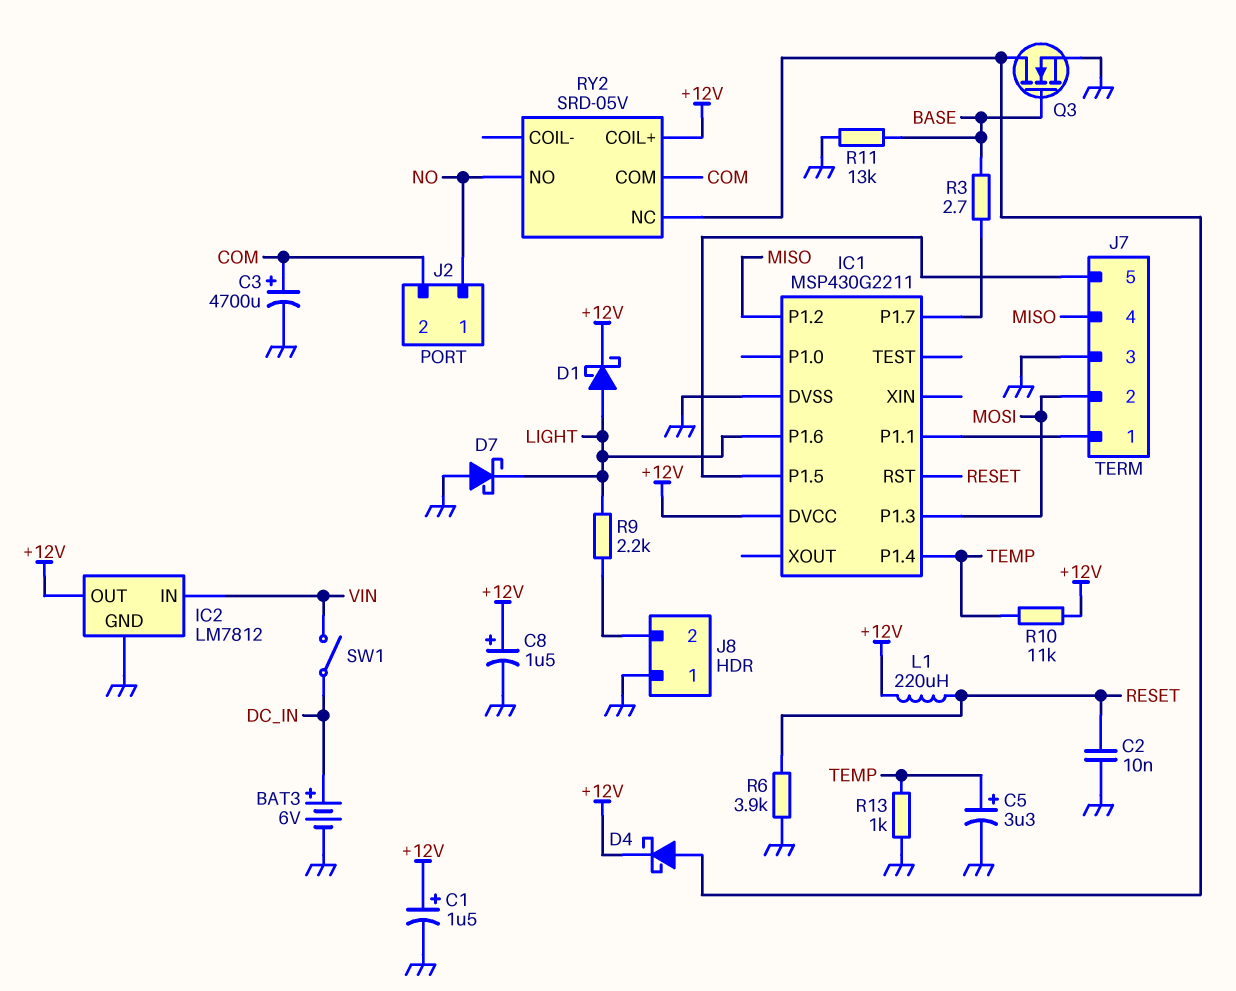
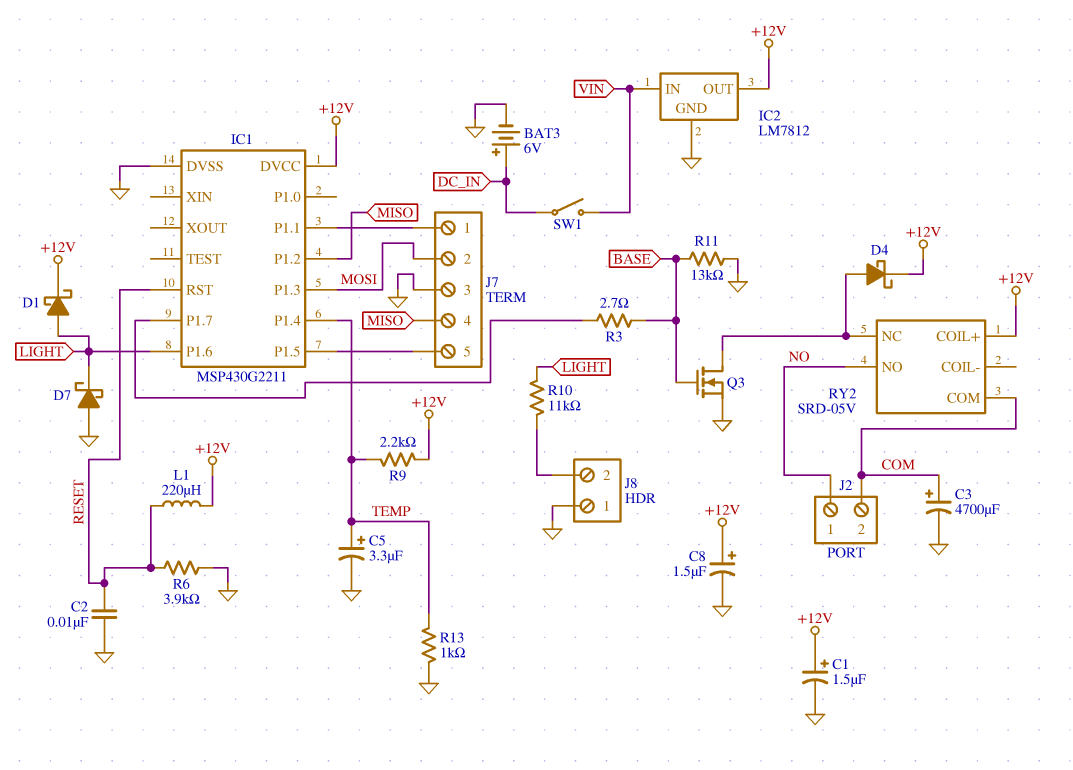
R9: 2.2k (J8/2, LIGHT) -> 2.2k (+12V, TEMP)
R10: 11k (+12V, TEMP) -> 11k (J8/2, LIGHT)

